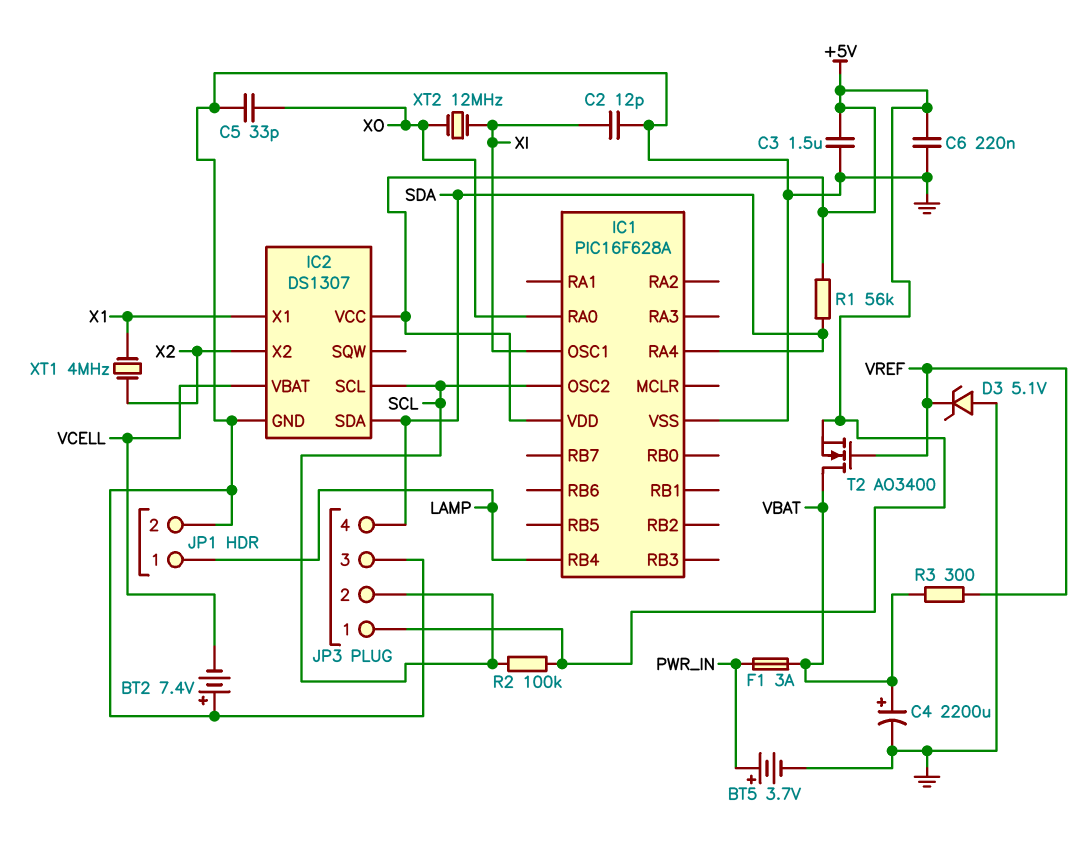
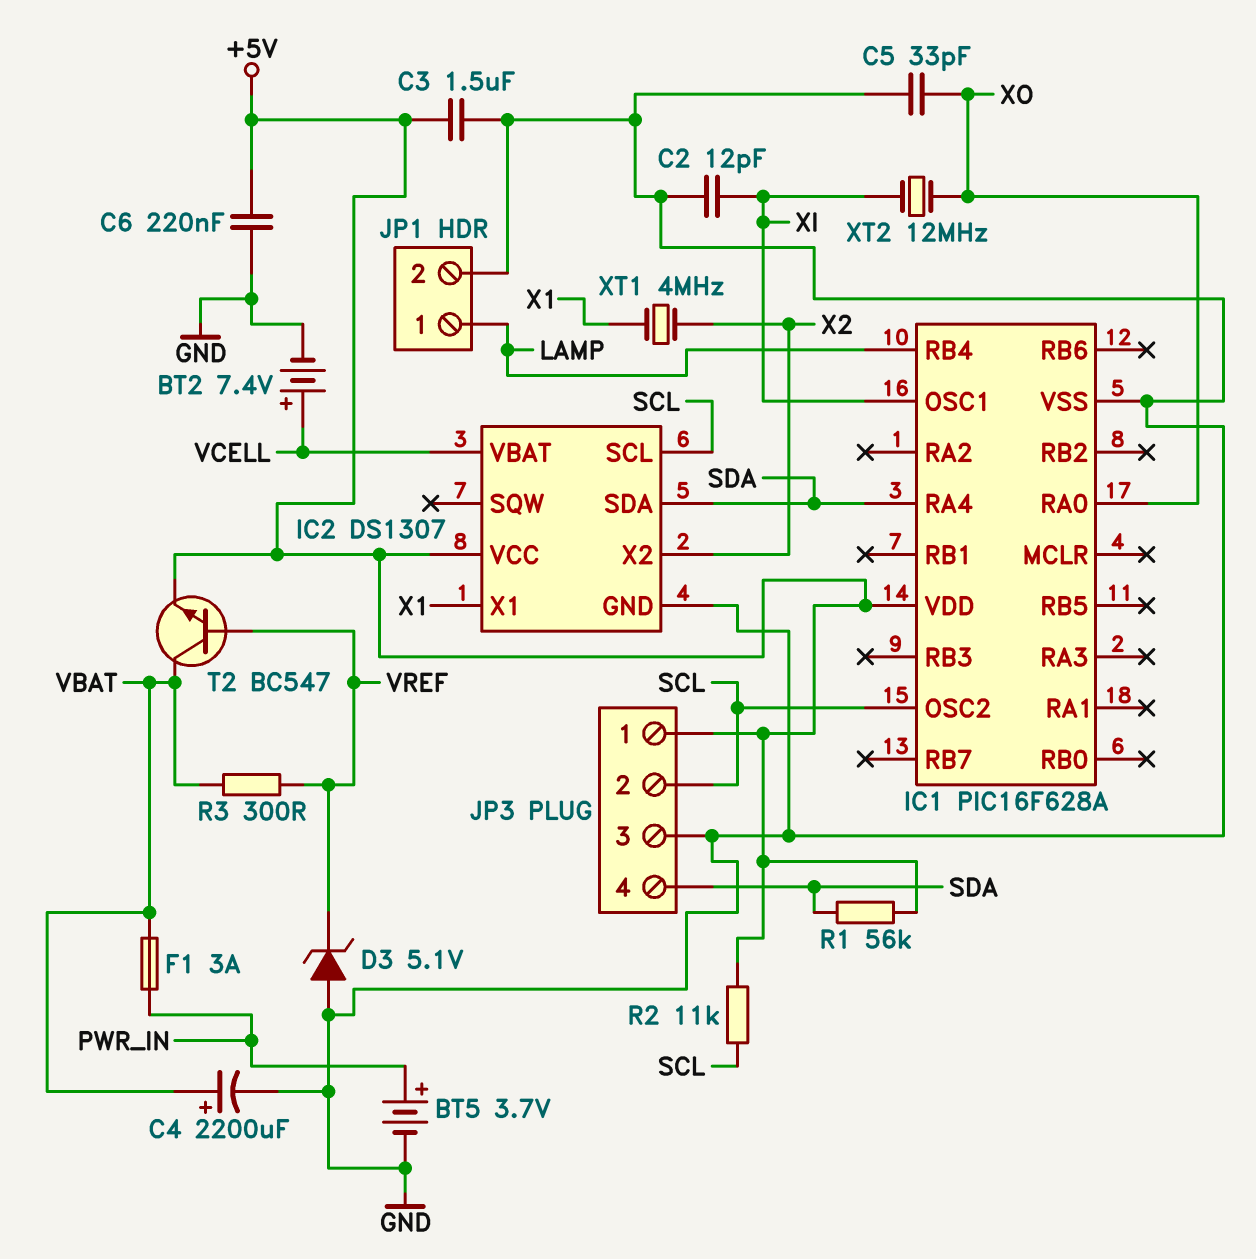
BT2: 7.4V (plus GND, minus VCELL) -> 7.4V (plus VCELL, minus GND)
R2: 100k (+5V, SCL) -> 11k (+5V, SCL)
T2: NMOS AO3400 (G VREF, D VBAT, S +5V) -> NPN BC547 (B VREF, C VBAT, E +5V)

